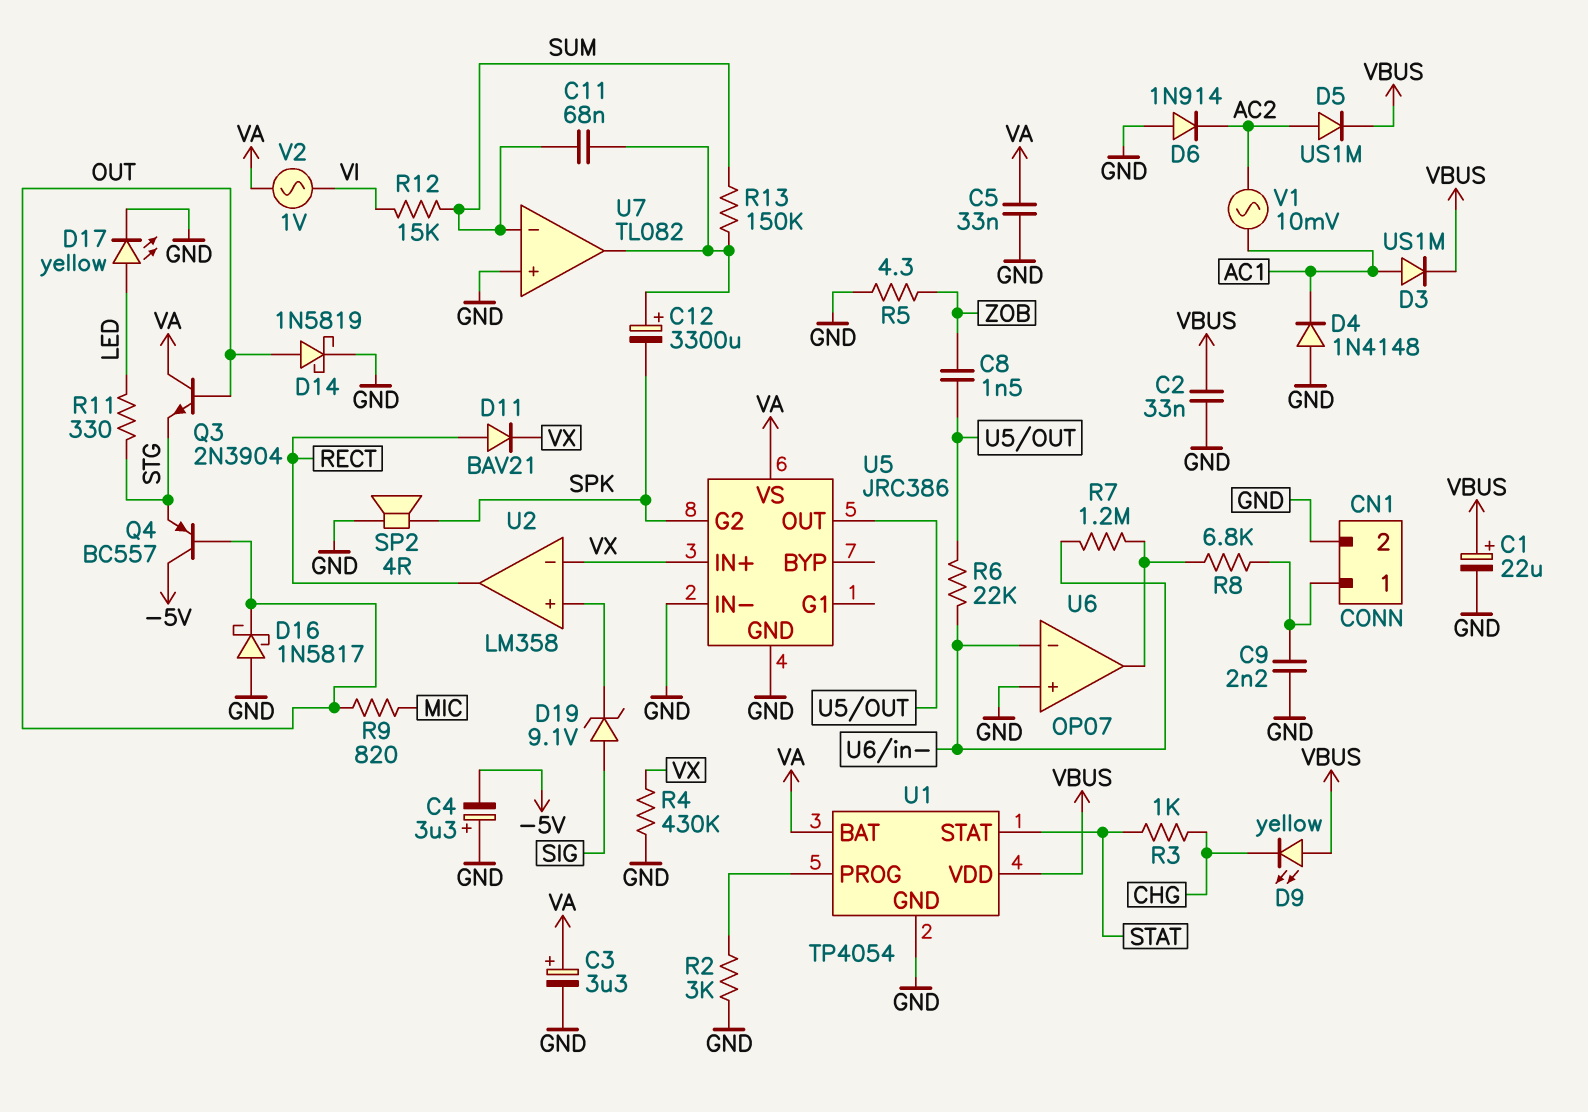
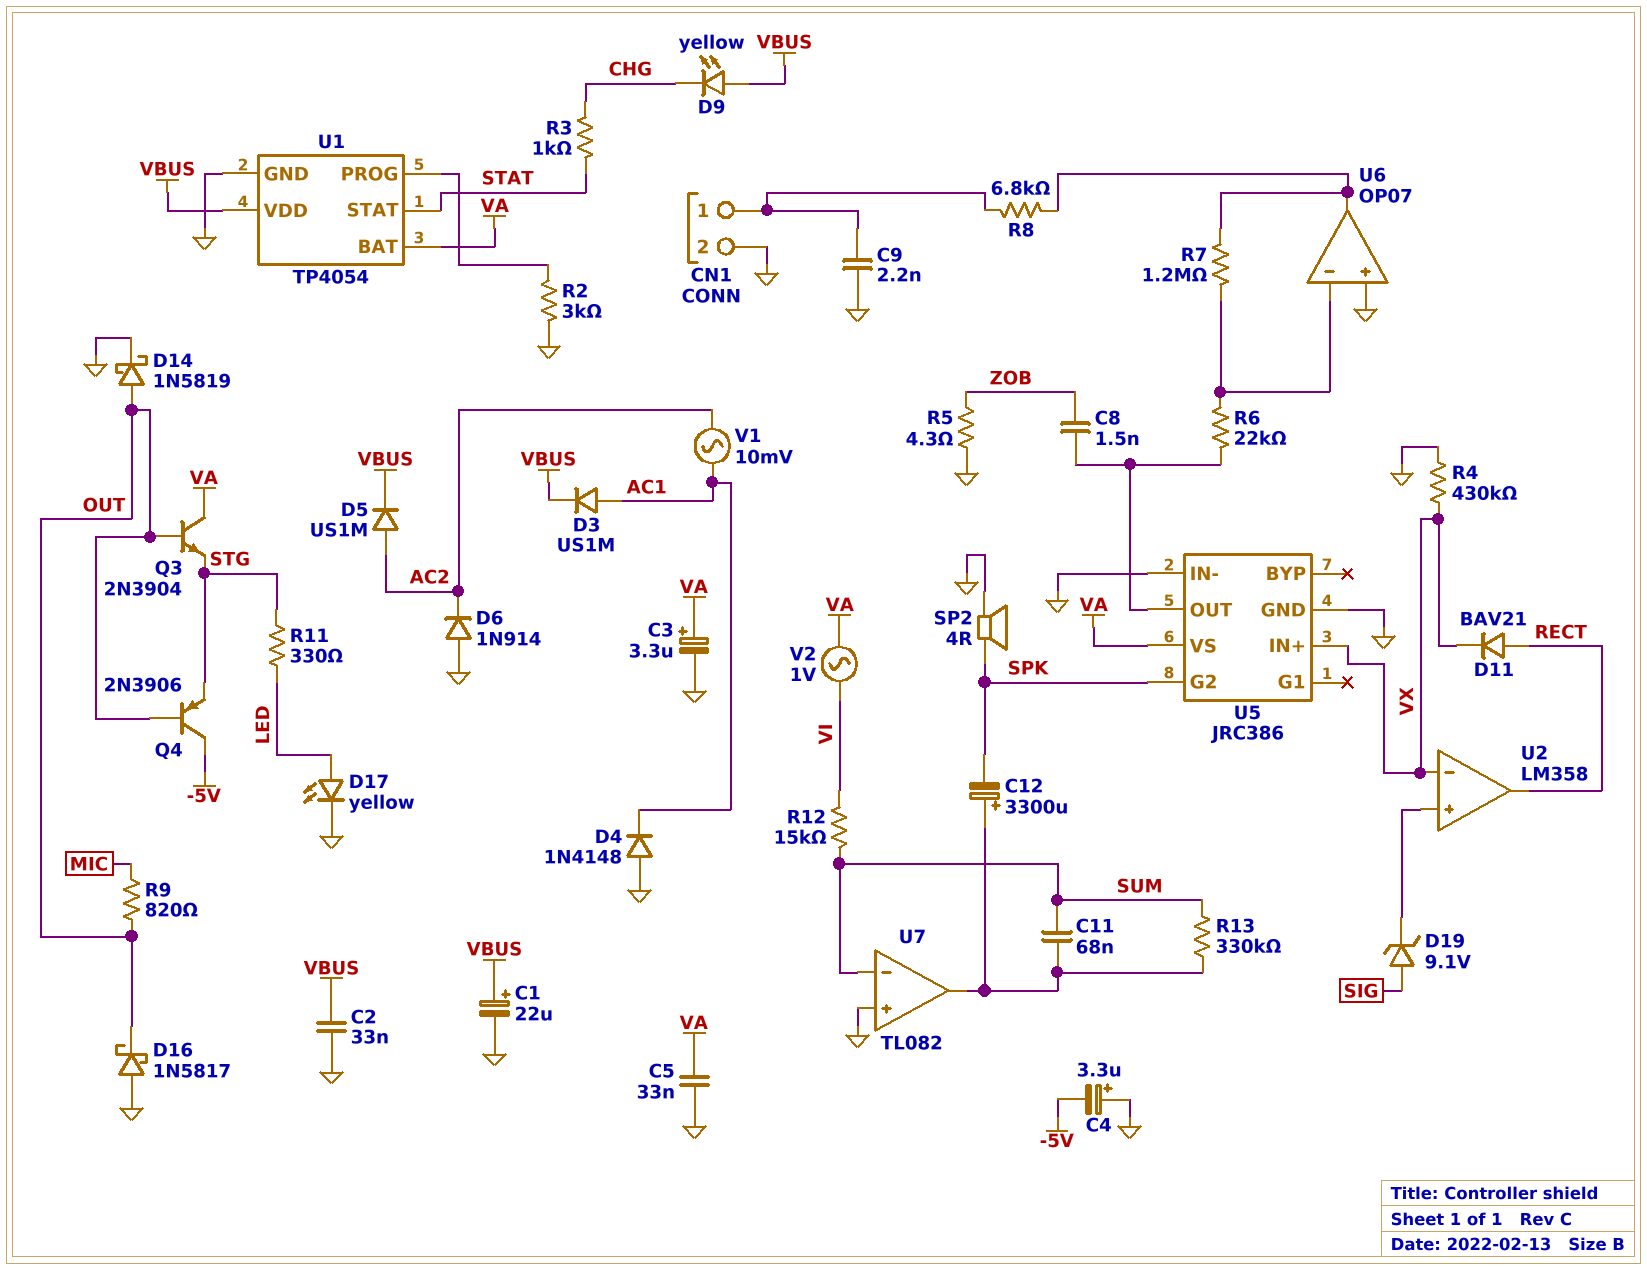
Q4: PNP BC557 (B OUT, C -5V, E STG) -> PNP 2N3906 (B OUT, C -5V, E STG)
R13: 150k (SUM, U7/out) -> 330k (SUM, U7/out)

